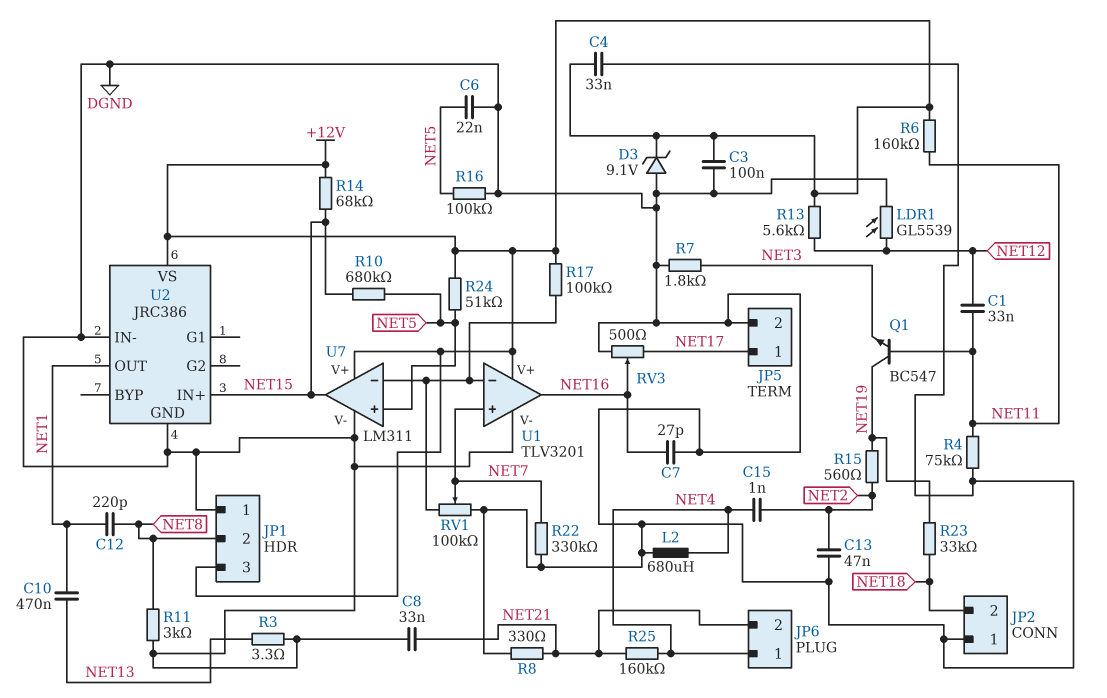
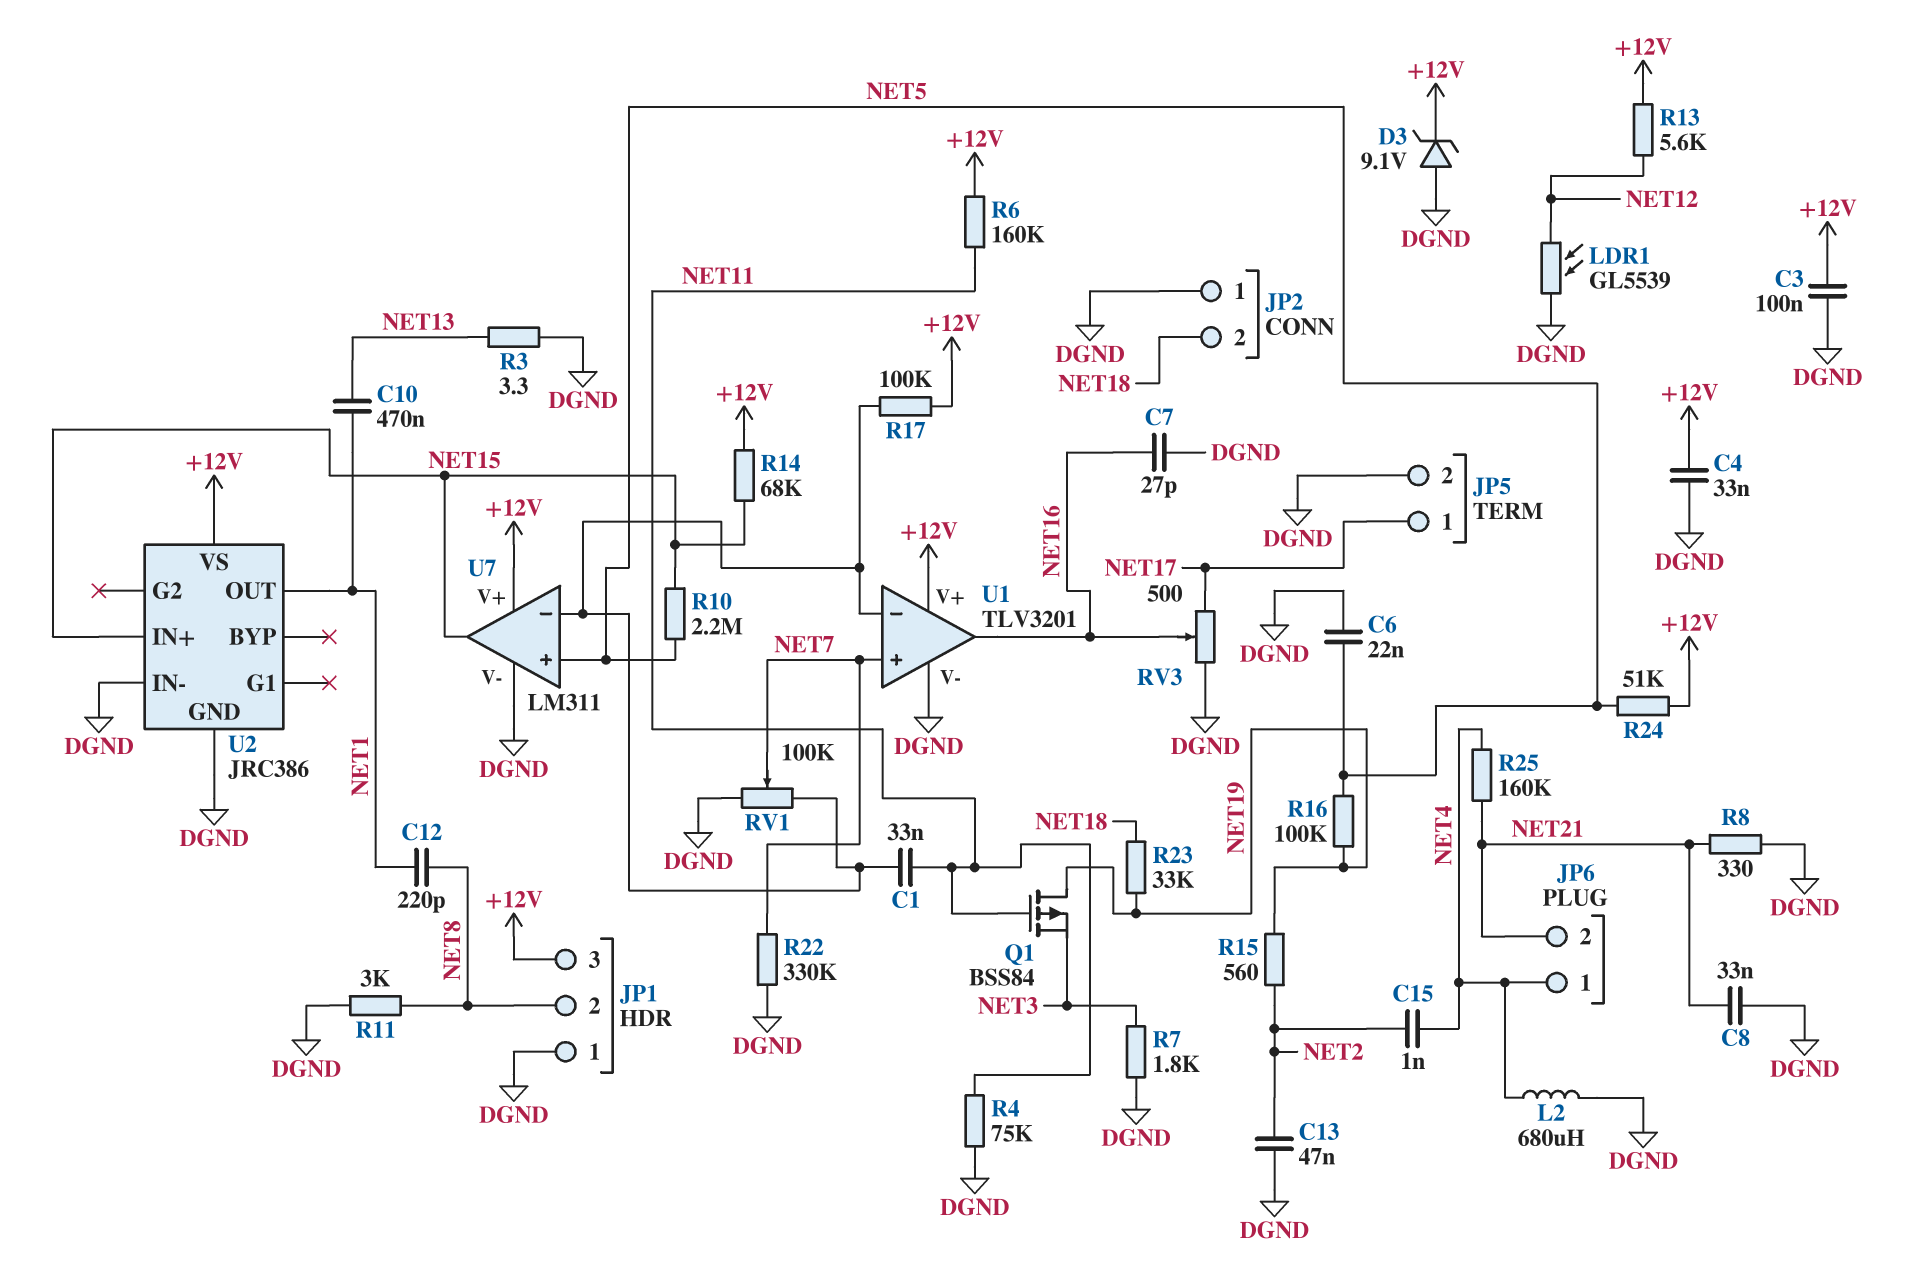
C1: 33nF (NET11, NET12) -> 33nF (NET11, U1/in-)
Q1: NPN BC547 (B NET11, C NET19, E NET3) -> PMOS BSS84 (G NET11, D NET19, S NET3)
R10: 680k (NET5, NET15) -> 2.2M (NET5, NET15)
R16: 100k (DGND, NET5) -> 100k (NET5, NET19)

